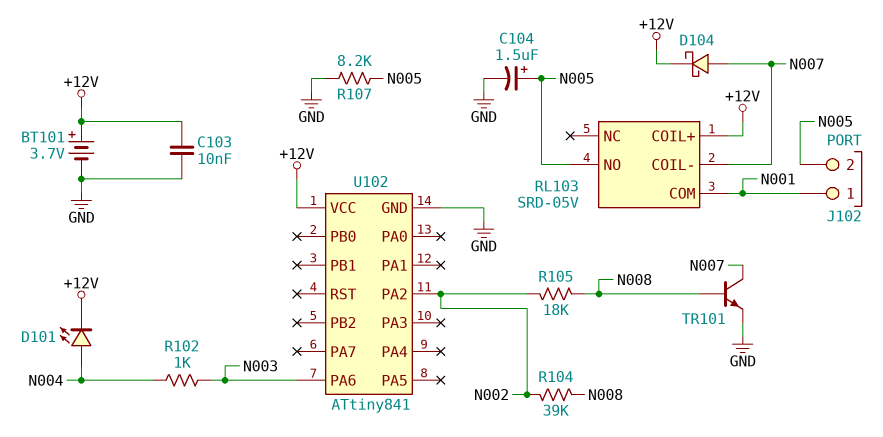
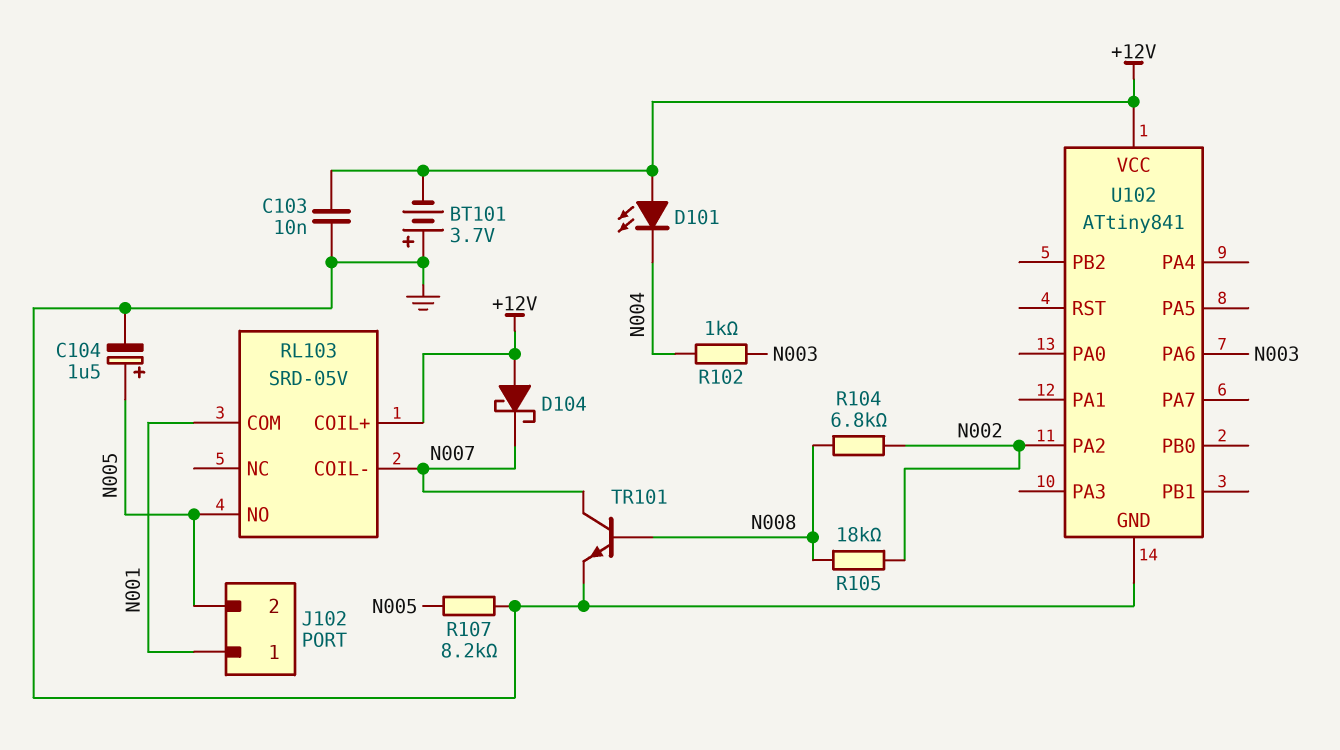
BT101: 3.7V (plus +12V, minus GND) -> 3.7V (plus GND, minus +12V)
D101: LED (A N004, K +12V) -> LED (A +12V, K N004)
D104: schottky (A N007, K +12V) -> schottky (A +12V, K N007)
R104: 39k (N002, N008) -> 6.8k (N002, N008)

